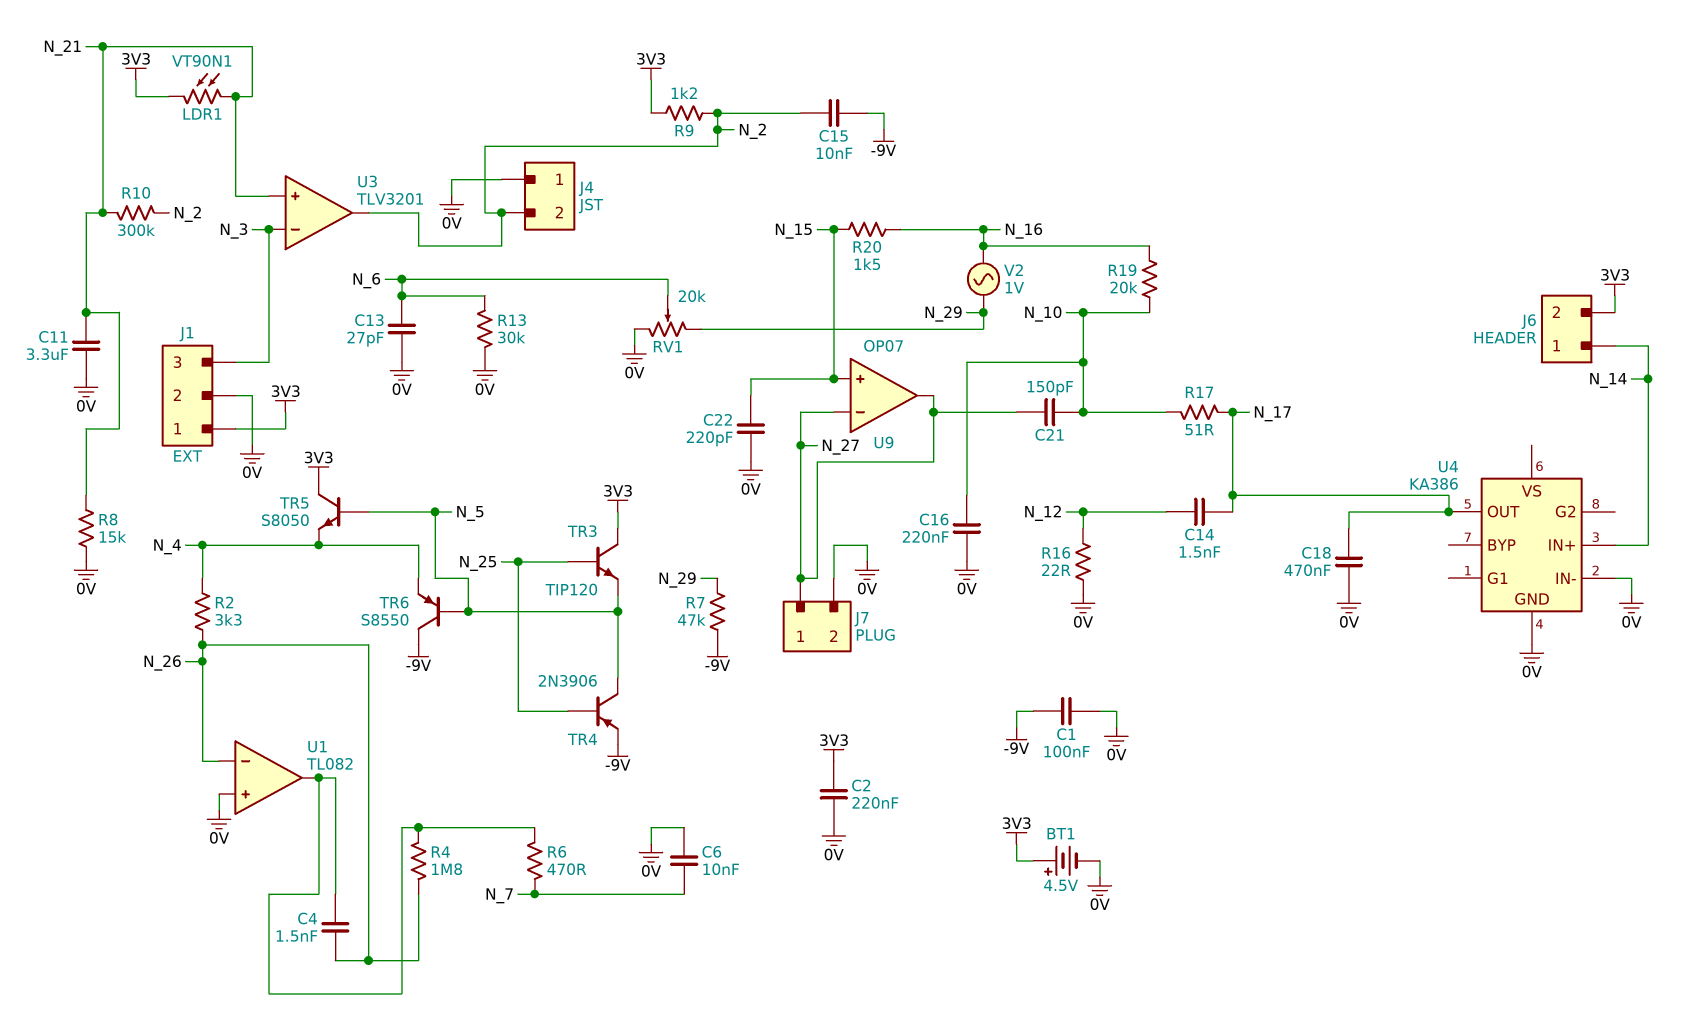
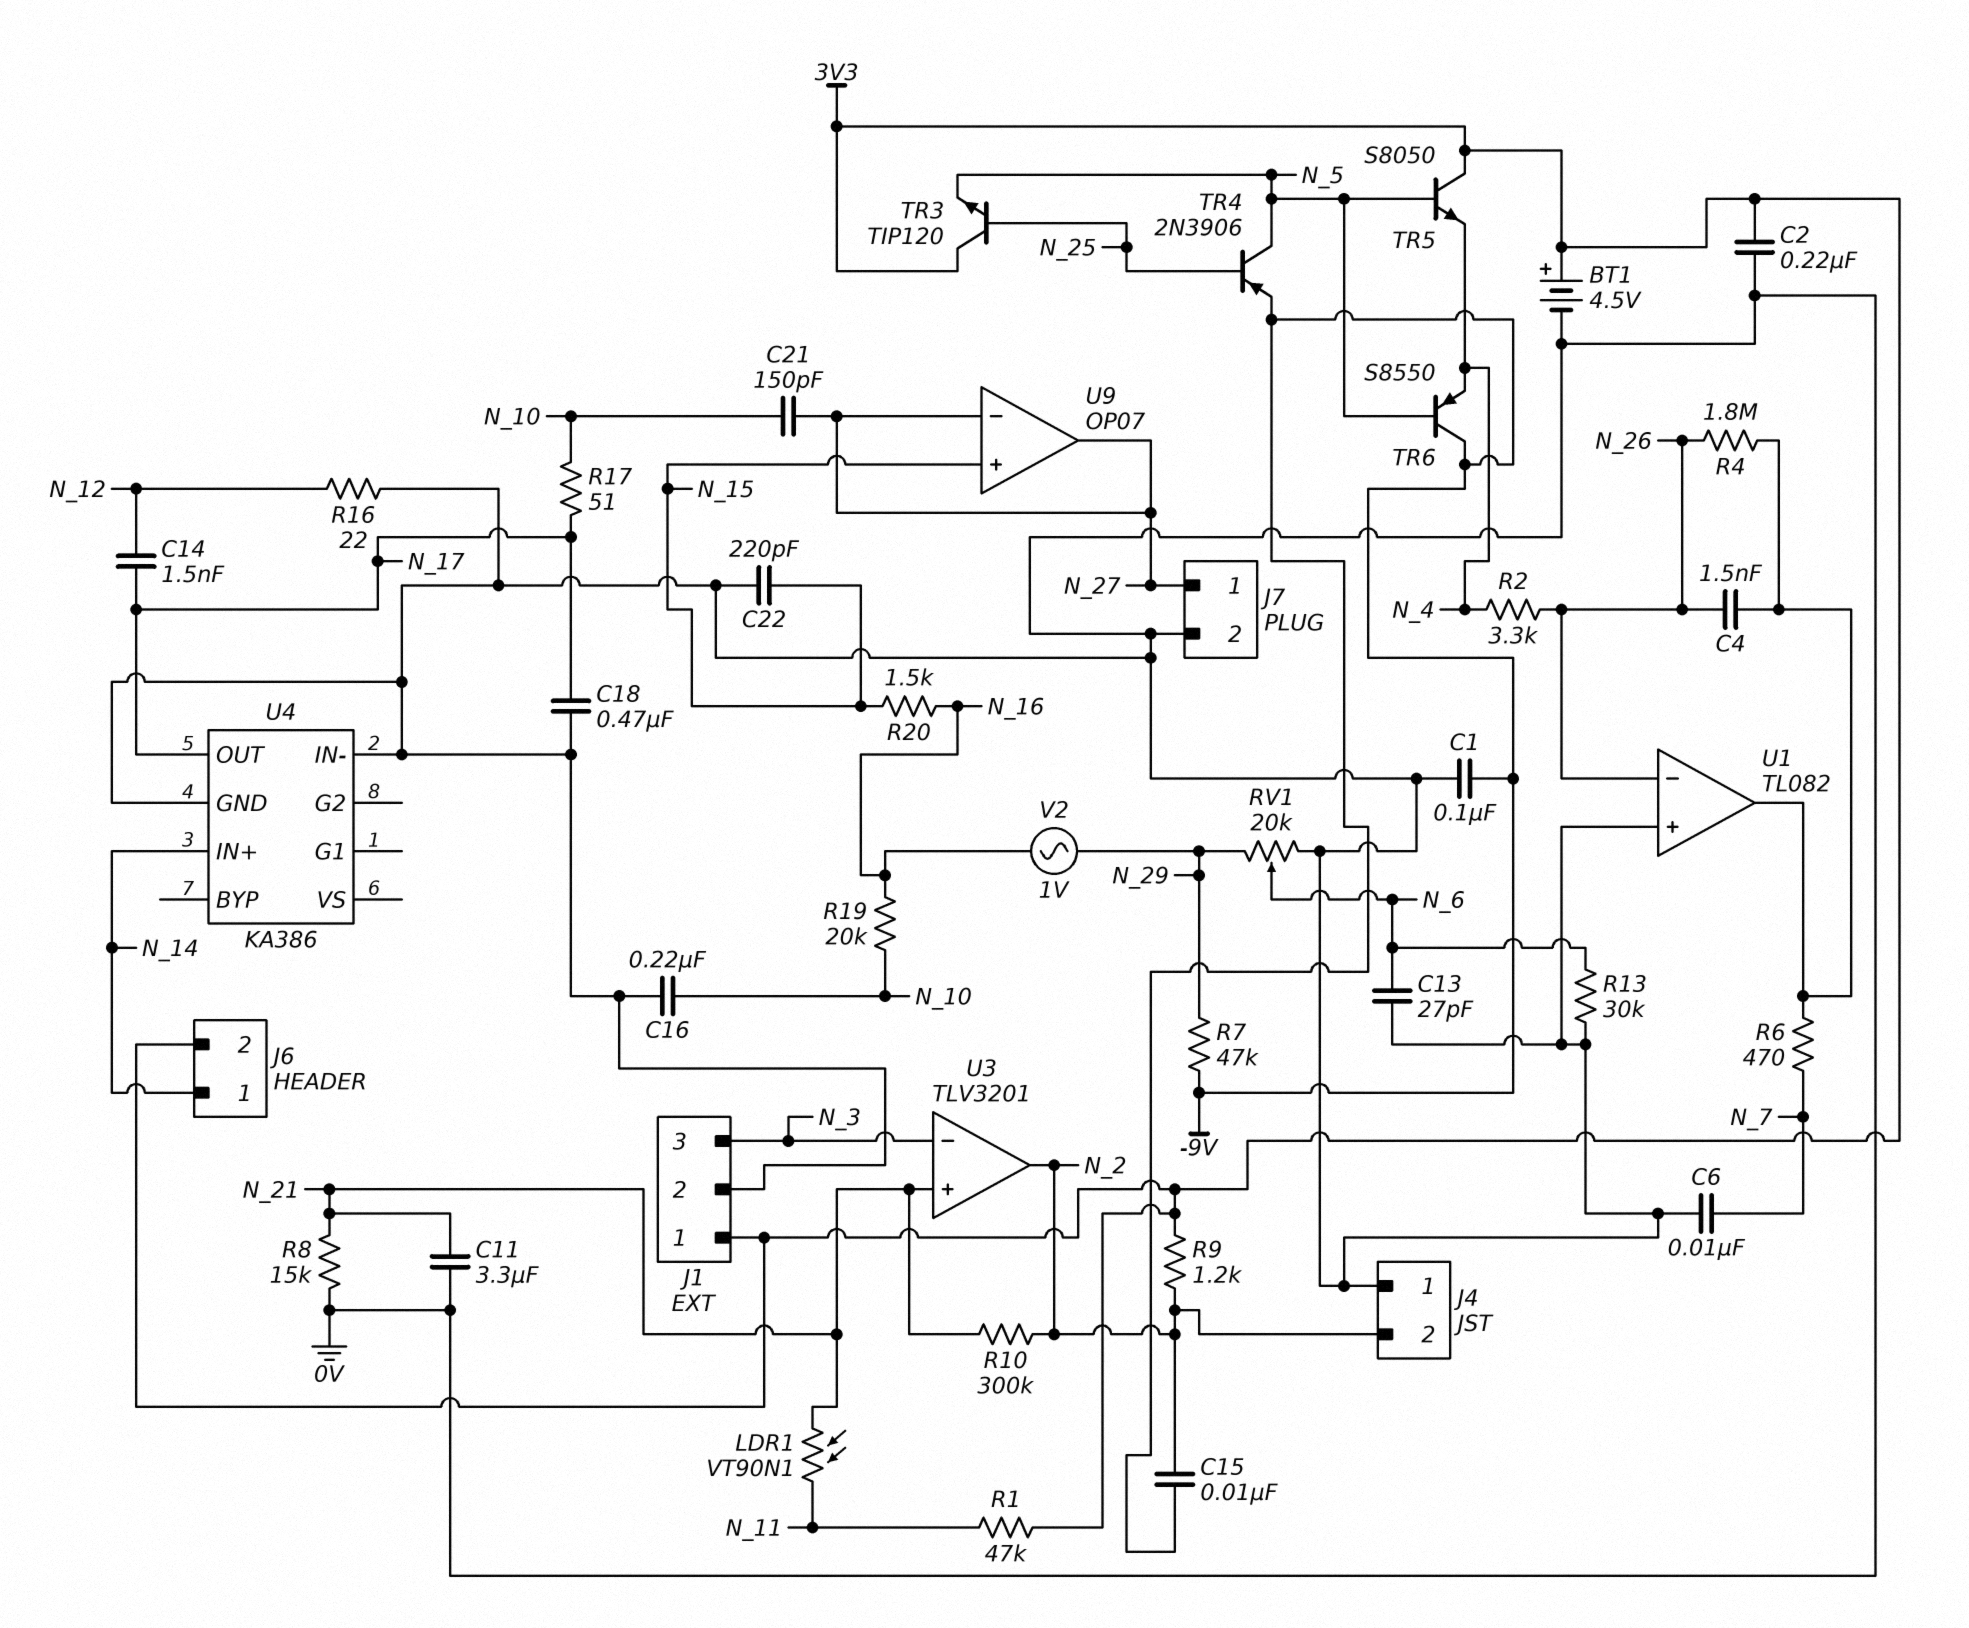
LDR1: VT90N1 (3V3, N_21) -> VT90N1 (N_11, N_21)
R1: none -> 47k (3V3, N_11)

